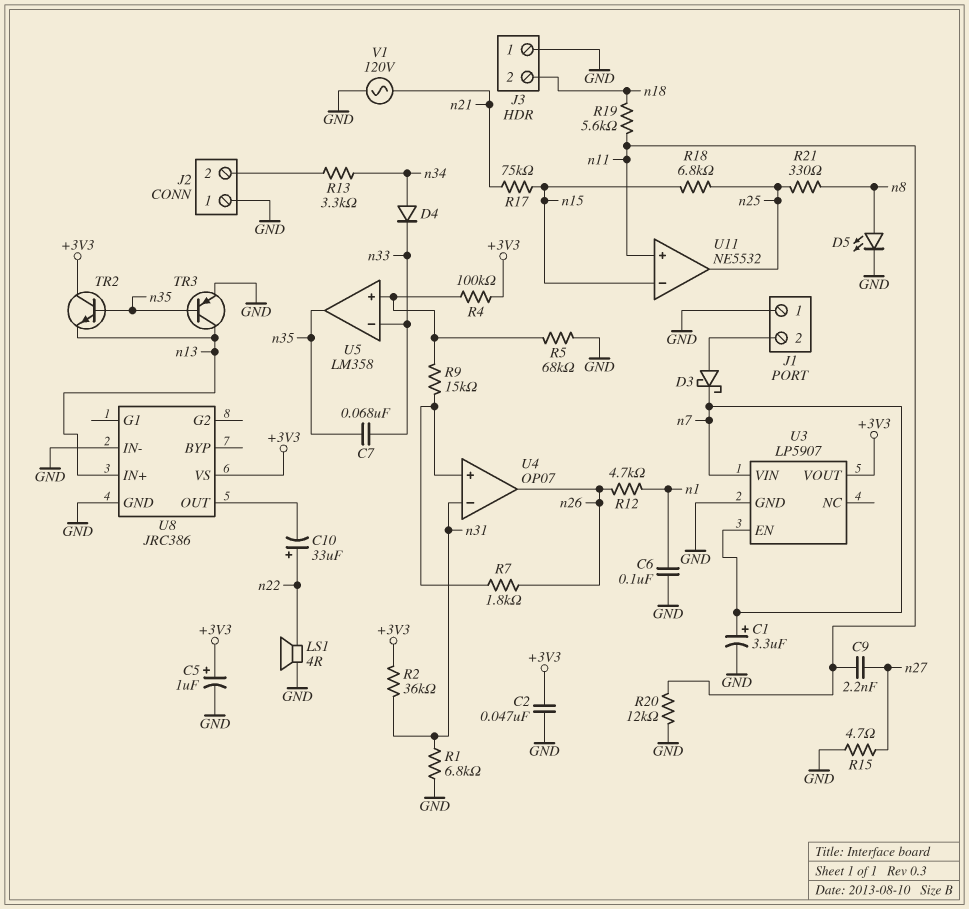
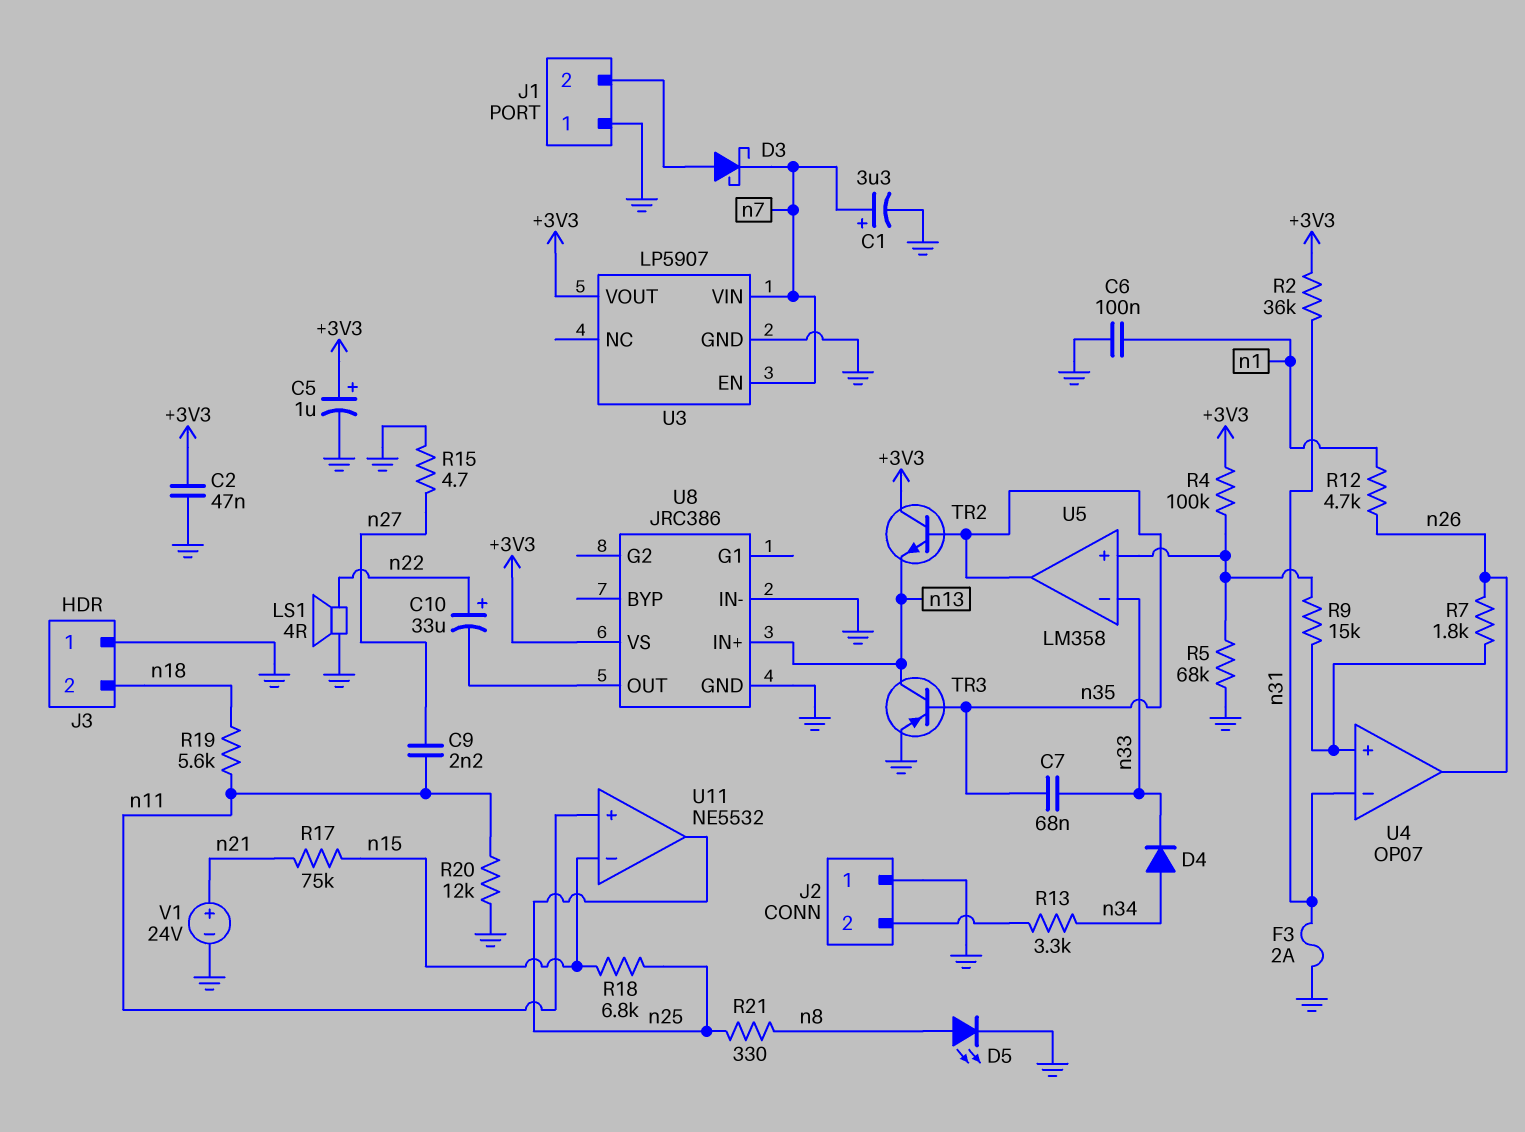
F3: none -> 2A (GND, n31)
R1: 6.8k (GND, n31) -> none
V1: AC 120V (GND, n21) -> 24V (plus n21, minus GND)

